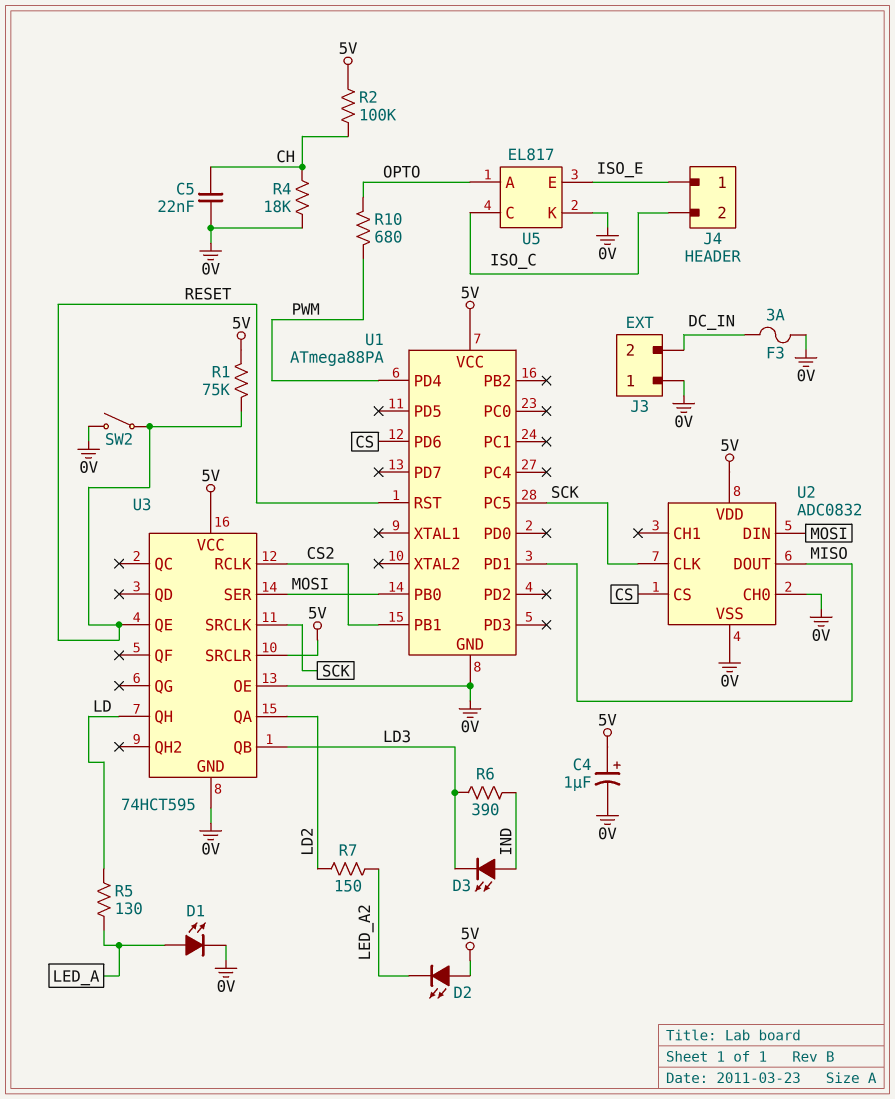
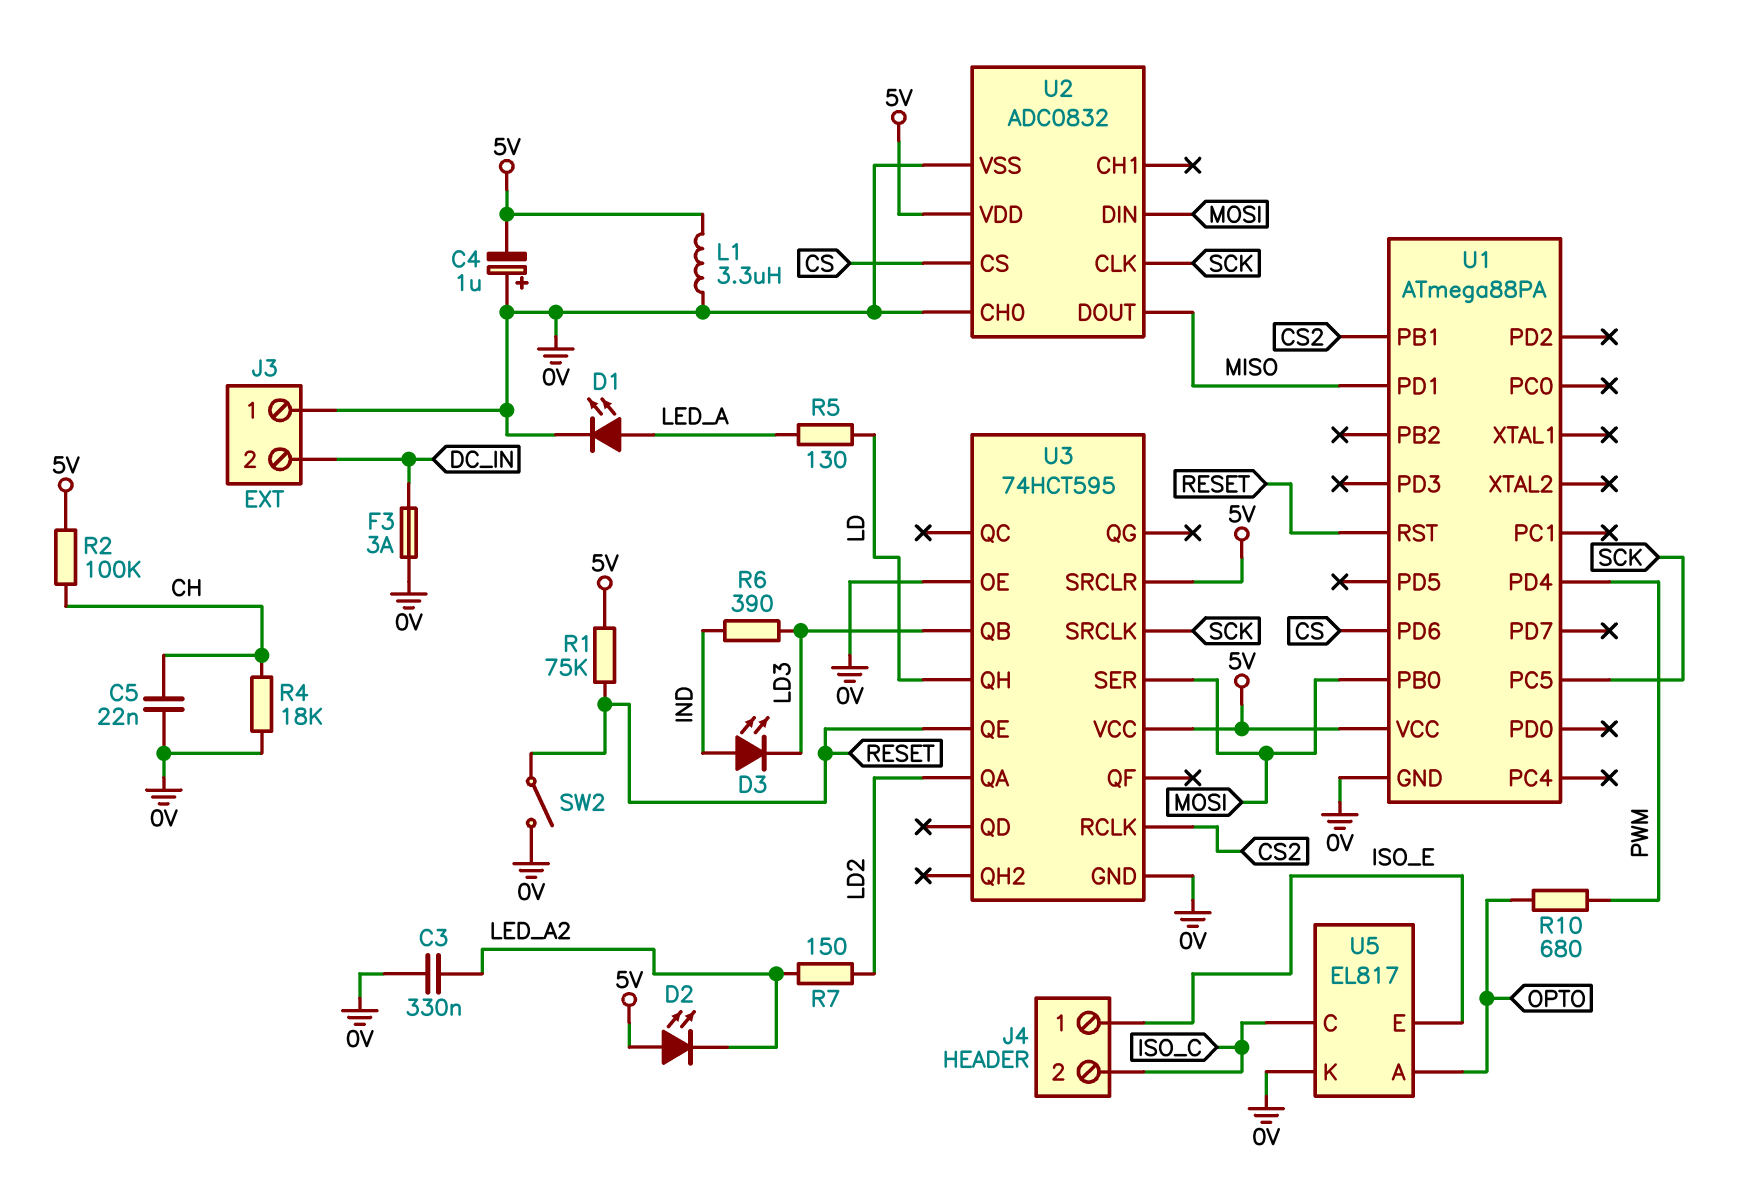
C3: none -> 330nF (0V, LED_A2)
C4: 1uF (plus 5V, minus 0V) -> 1uF (plus 0V, minus 5V)
L1: none -> 3.3uH (0V, 5V)

